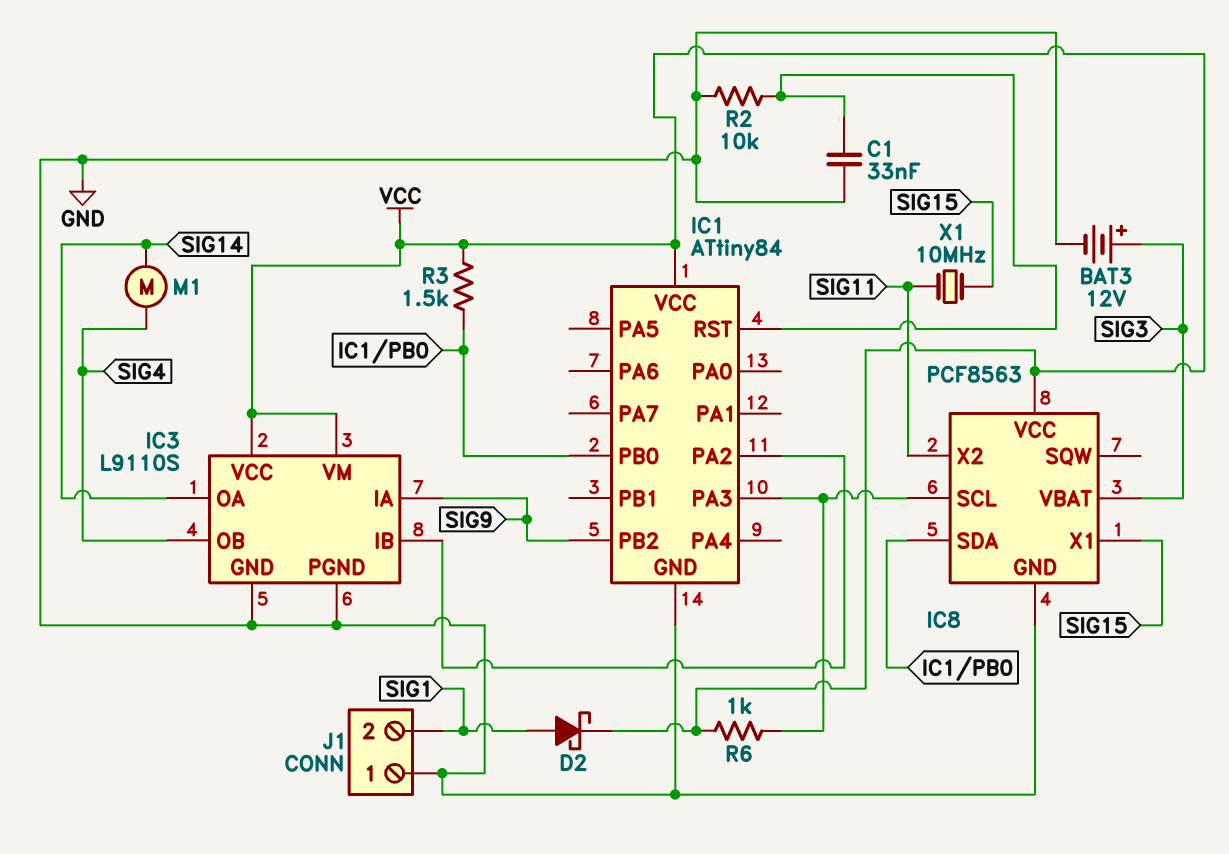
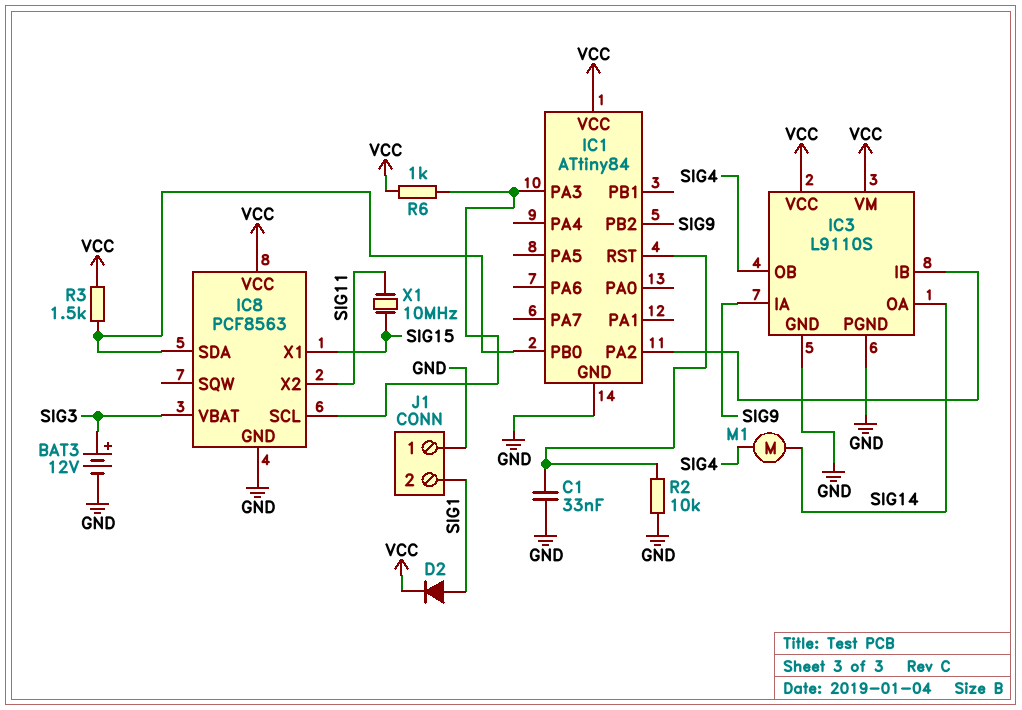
D2: schottky (A SIG1, K VCC) -> diode (A SIG1, K VCC)

